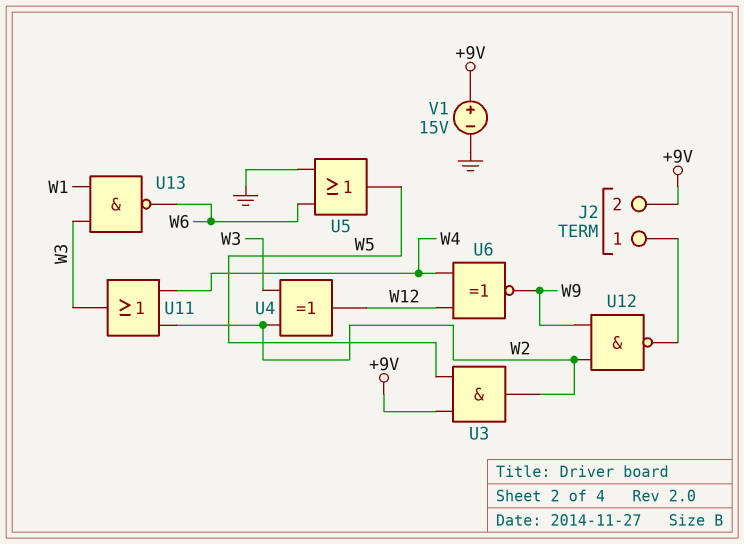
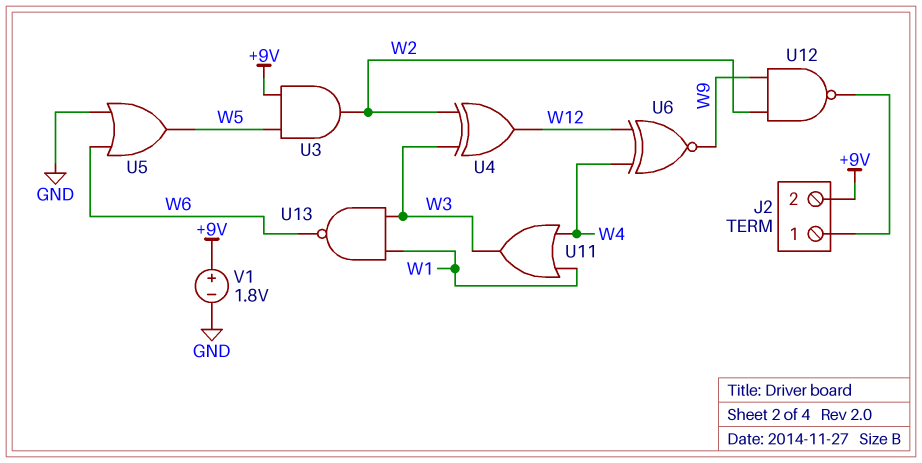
U11: OR (in W2, in W4, out W3) -> OR (in W1, in W4, out W3)
V1: 15V (plus +9V, minus GND) -> 1.8V (plus +9V, minus GND)

